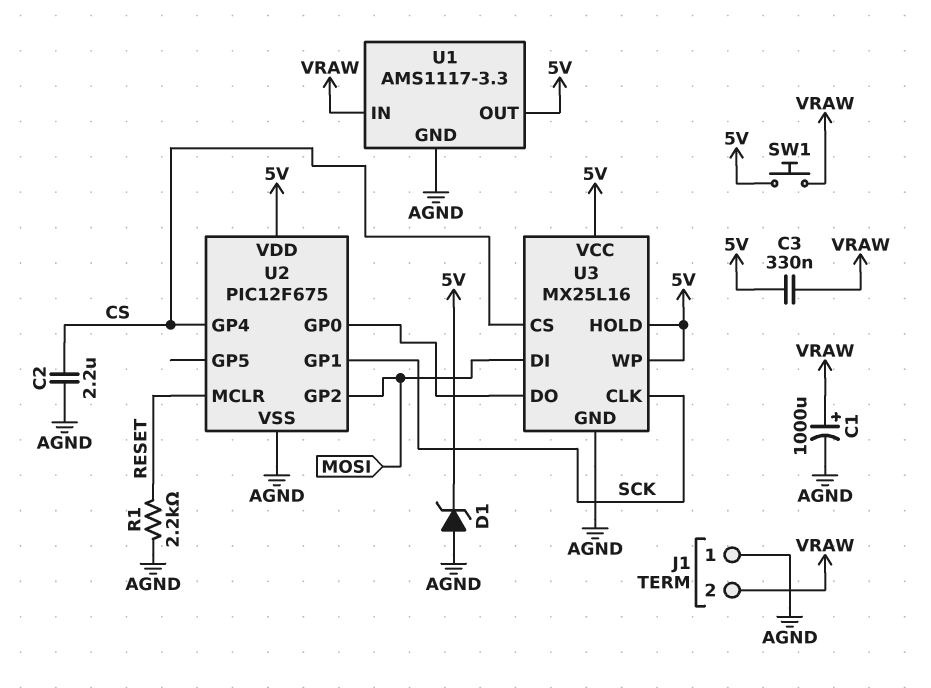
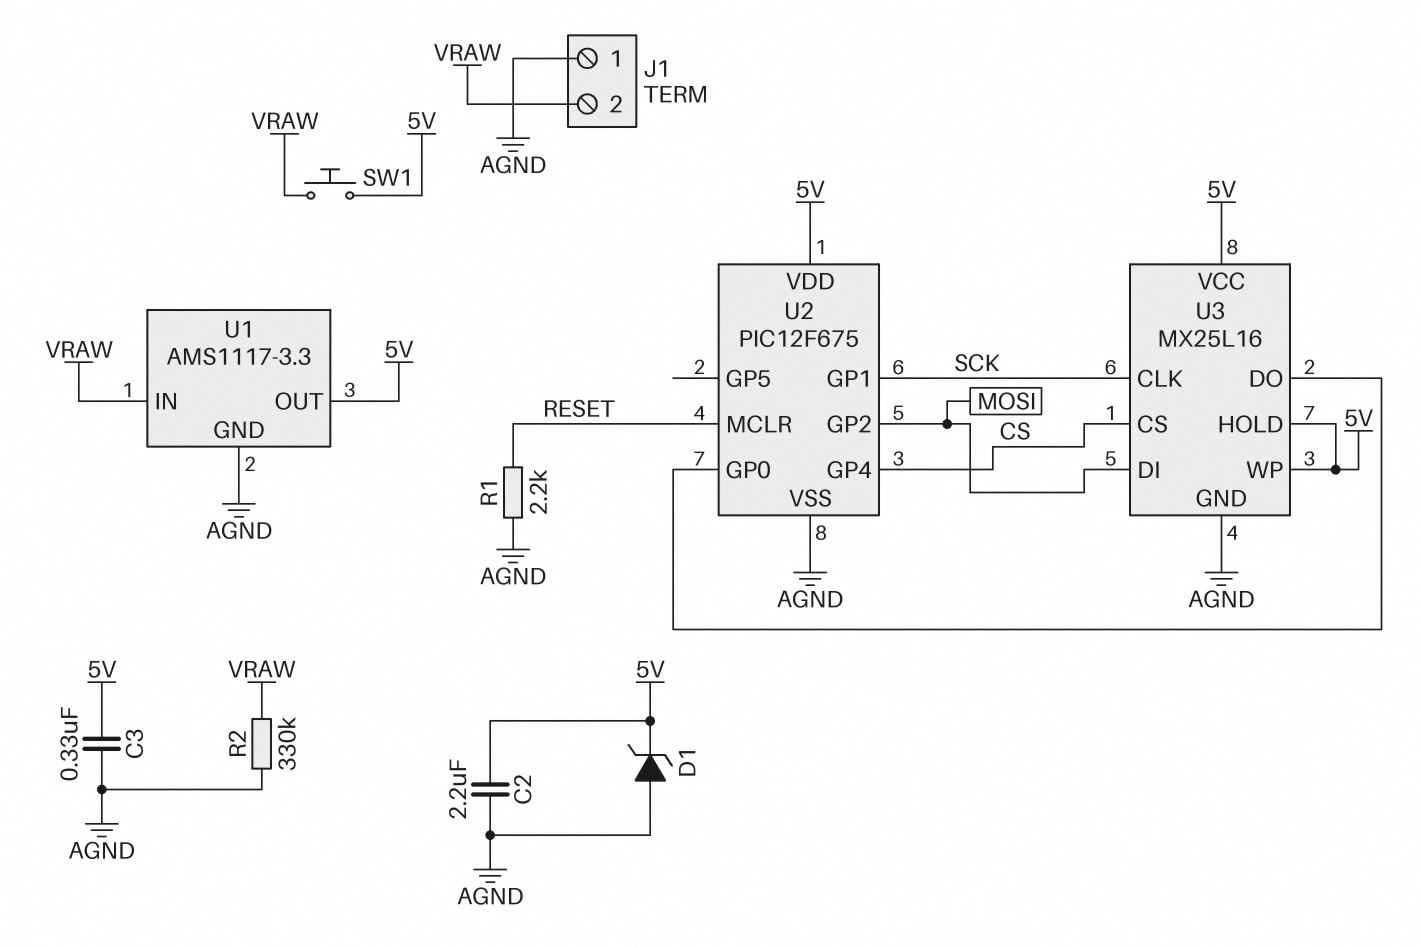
C1: 1000uF (plus VRAW, minus AGND) -> none
C2: 2.2uF (AGND, CS) -> 2.2uF (5V, AGND)
C3: 330nF (5V, VRAW) -> 330nF (5V, AGND)
R2: none -> 330k (AGND, VRAW)

